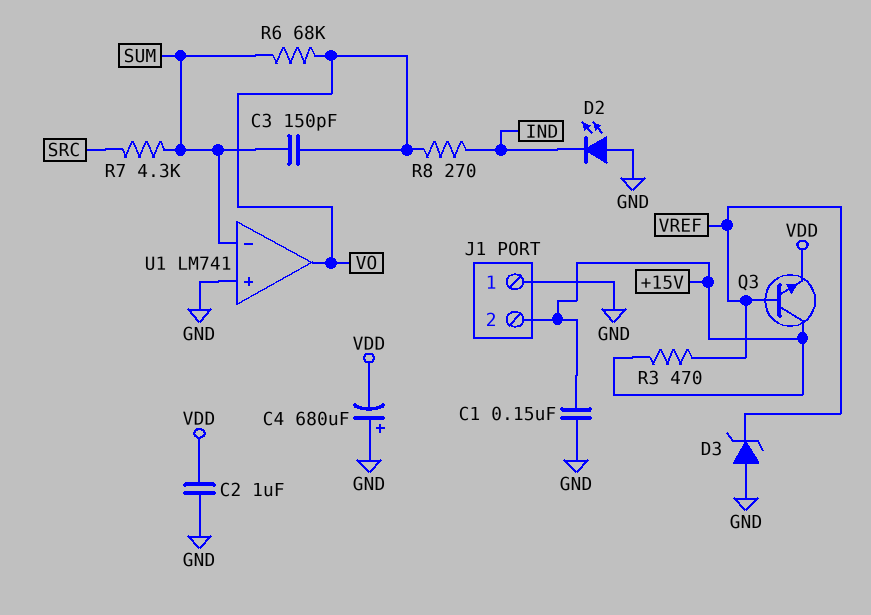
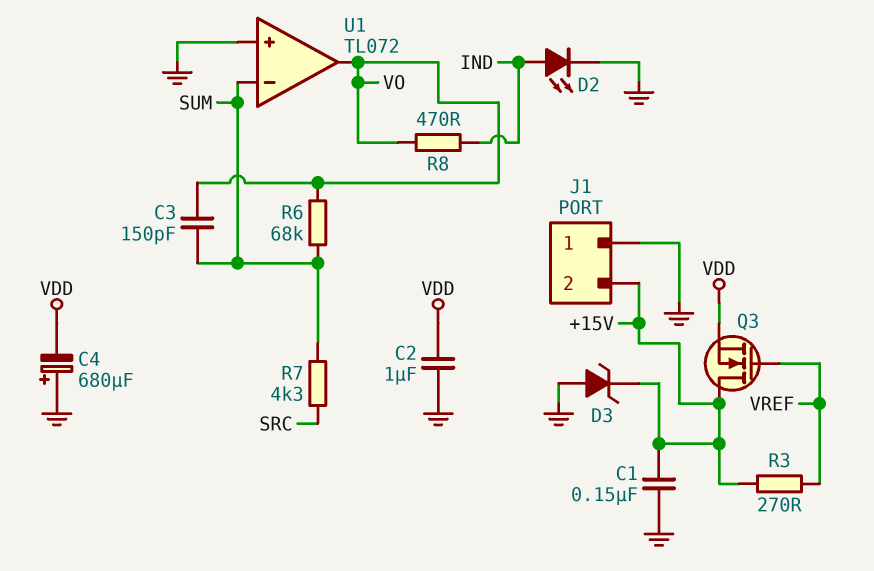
D2: LED (A GND, K IND) -> LED (A IND, K GND)
D3: zener (A GND, K VREF) -> zener (A GND, K +15V)
Q3: NPN (B VREF, C +15V, E VDD) -> NMOS (G VREF, D +15V, S VDD)
R3: 470 (+15V, VREF) -> 270 (+15V, VREF)
R8: 270 (IND, VO) -> 470 (IND, VO)
U1: LM741 -> TL072

